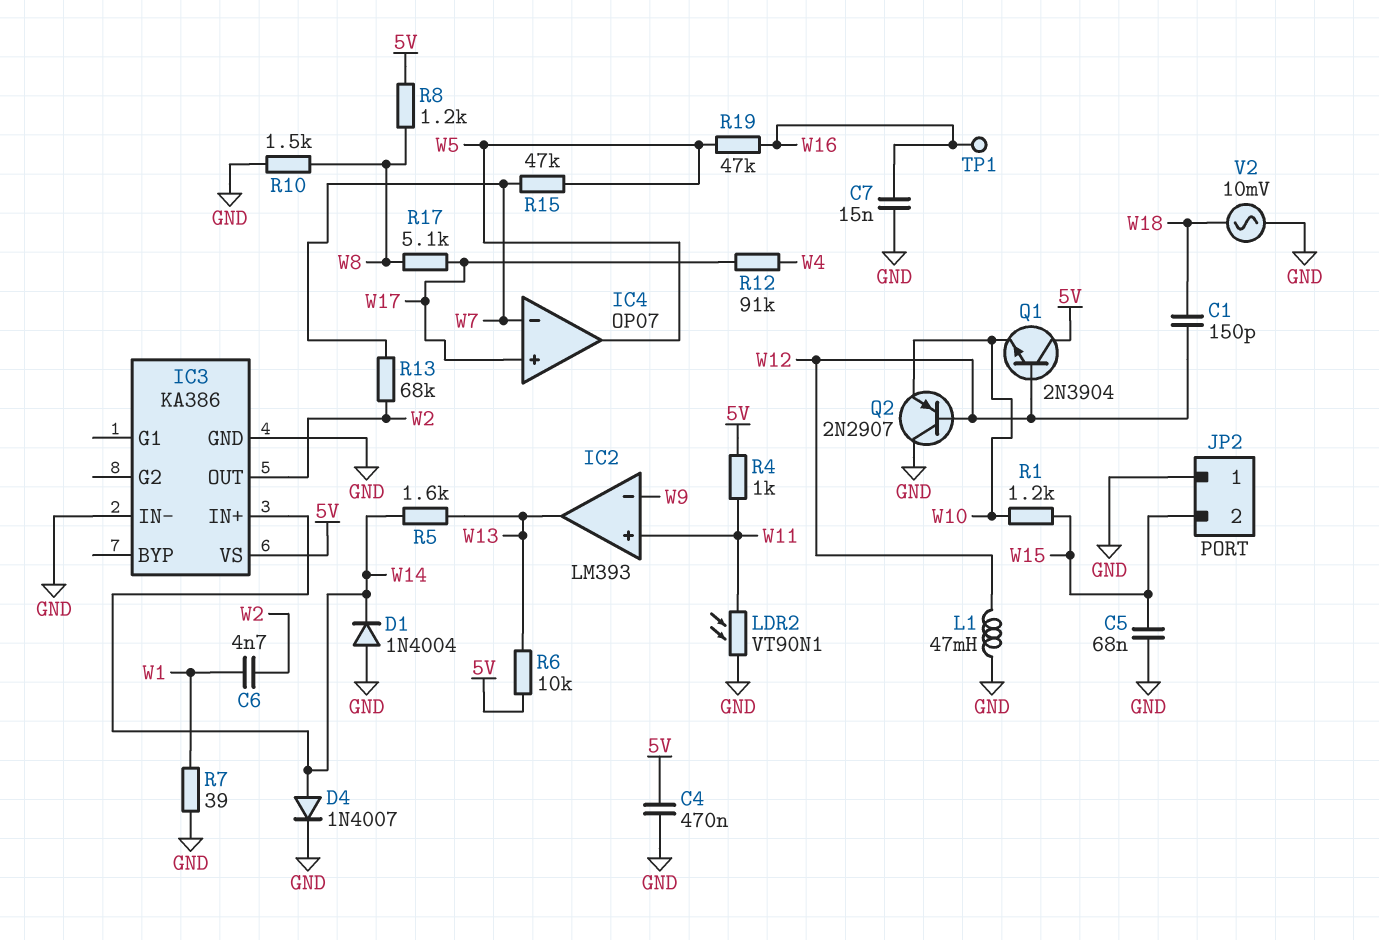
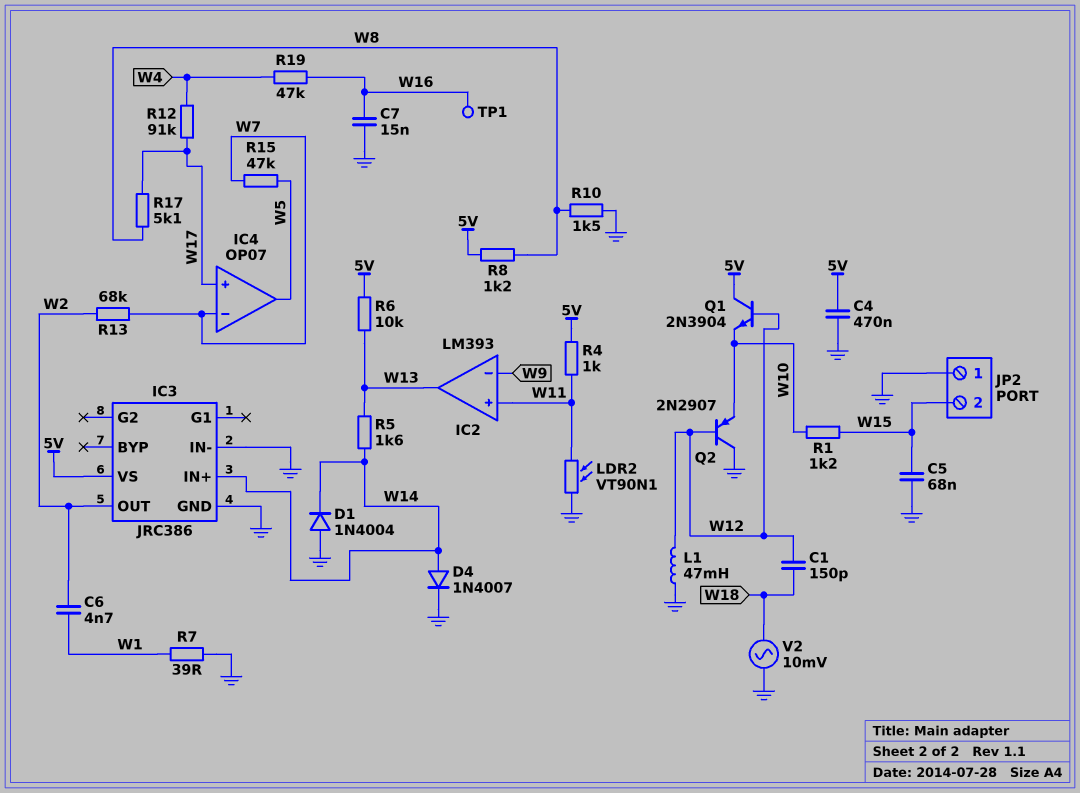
IC3: KA386 -> JRC386
R19: 47k (W5, W16) -> 47k (W4, W16)

